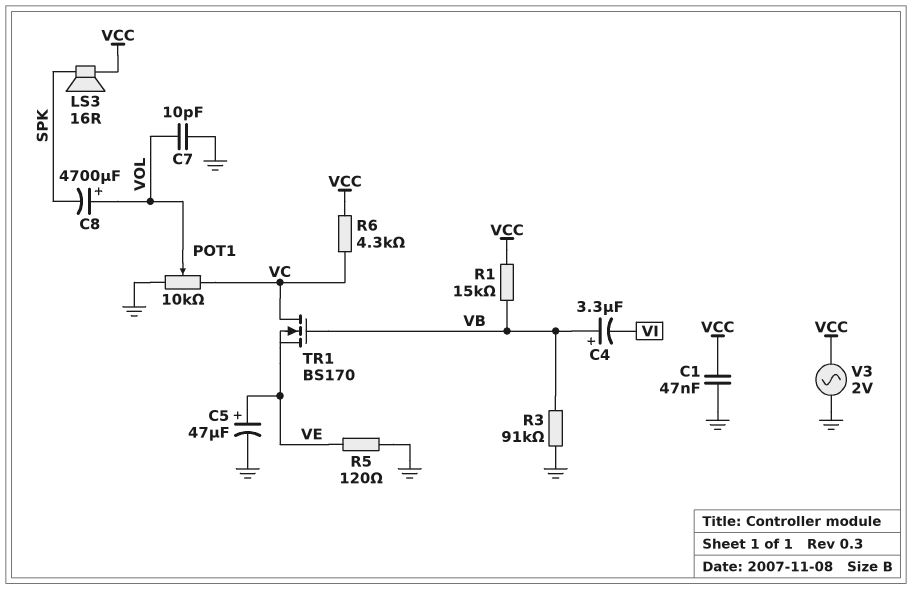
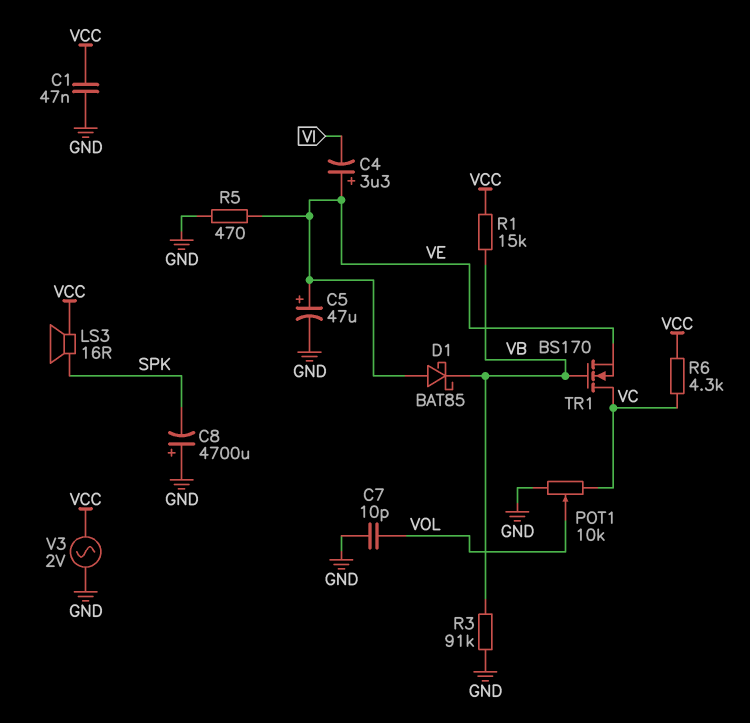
C4: 3.3uF (plus VB, minus VI) -> 3.3uF (plus VE, minus VI)
C8: 4700uF (plus VOL, minus SPK) -> 4700uF (plus GND, minus SPK)
D1: none -> schottky BAT85 (A VE, K VB)
R5: 120 (GND, VE) -> 470 (GND, VE)

